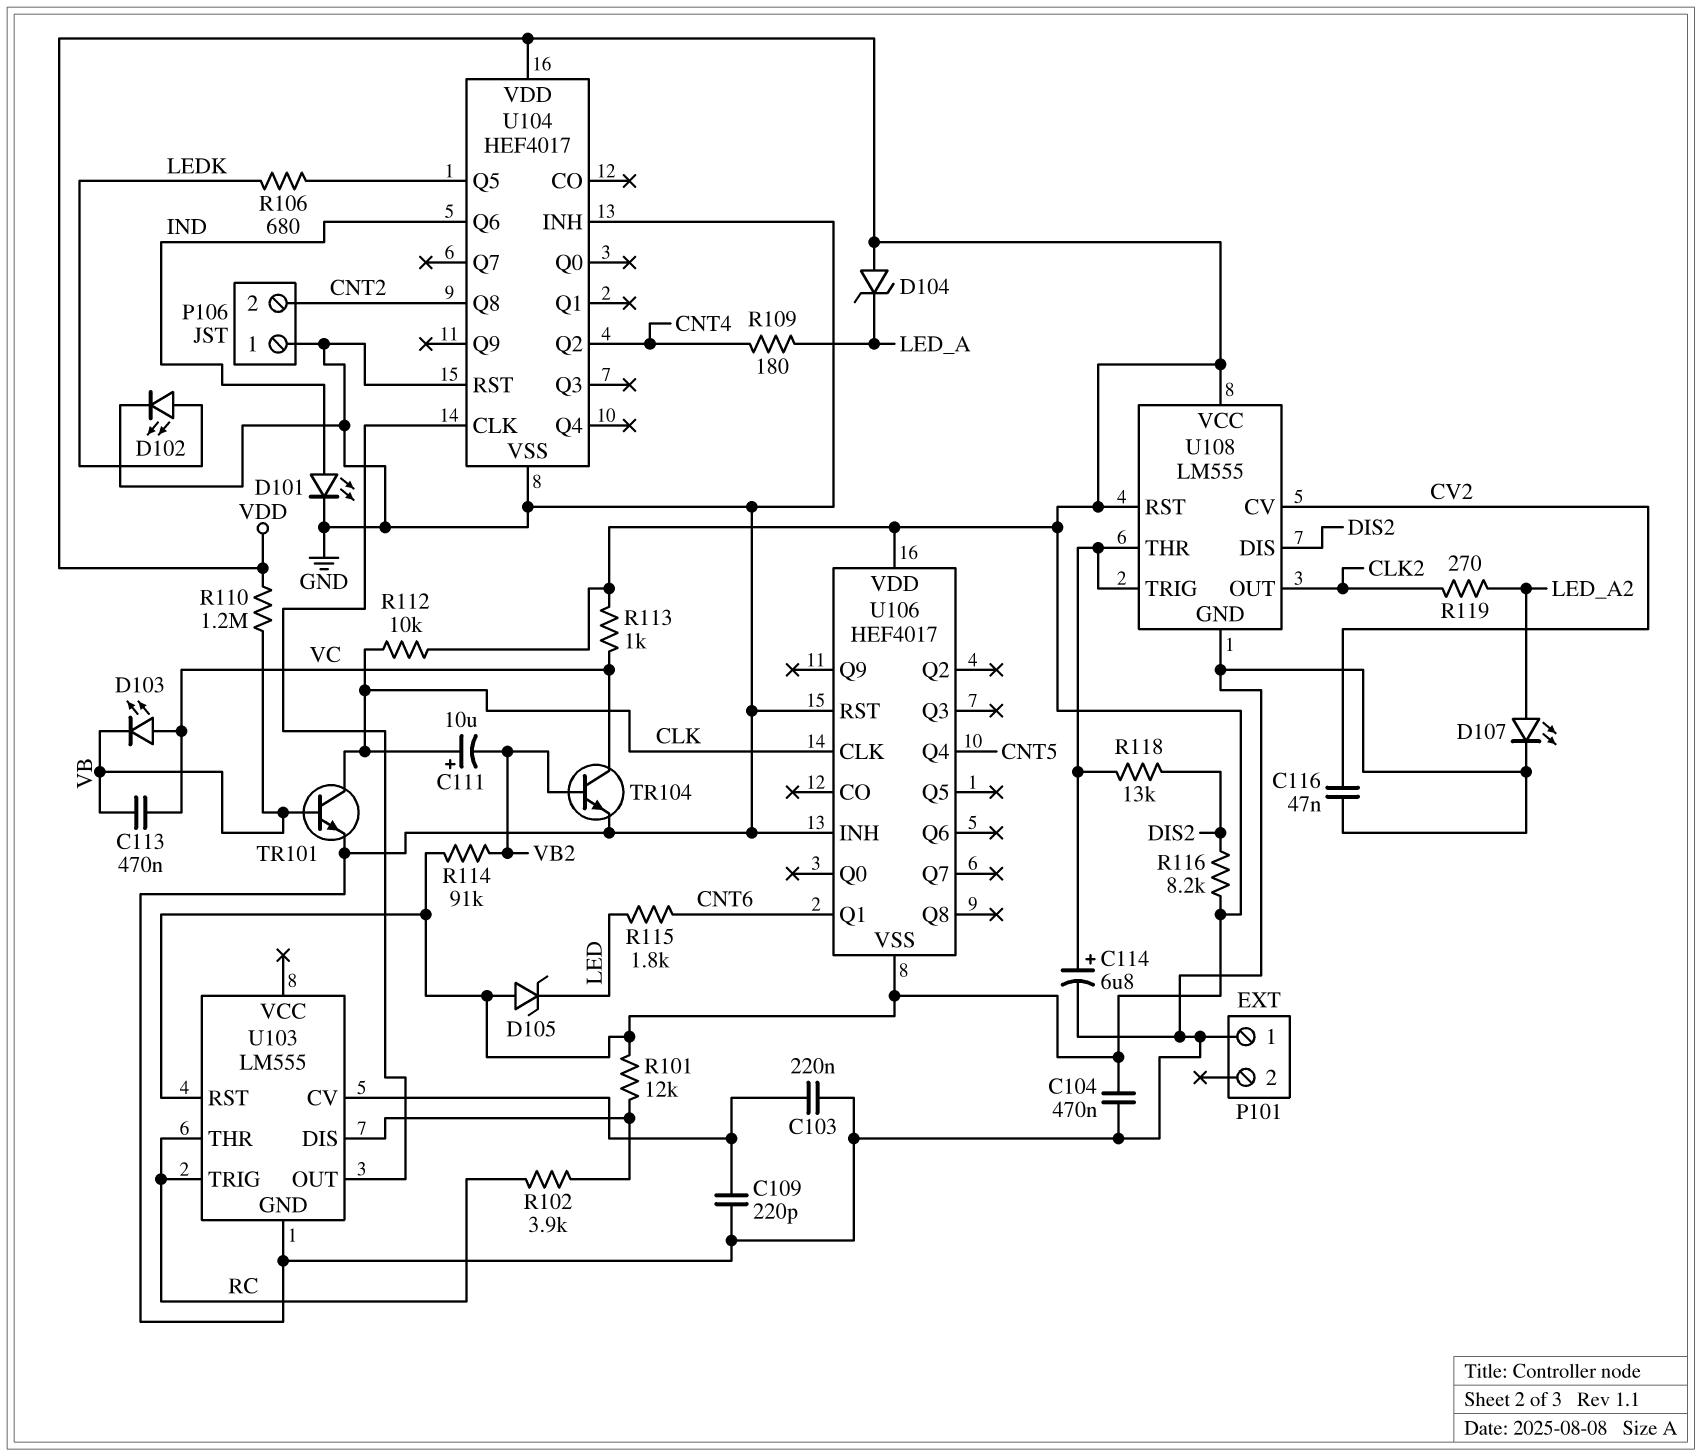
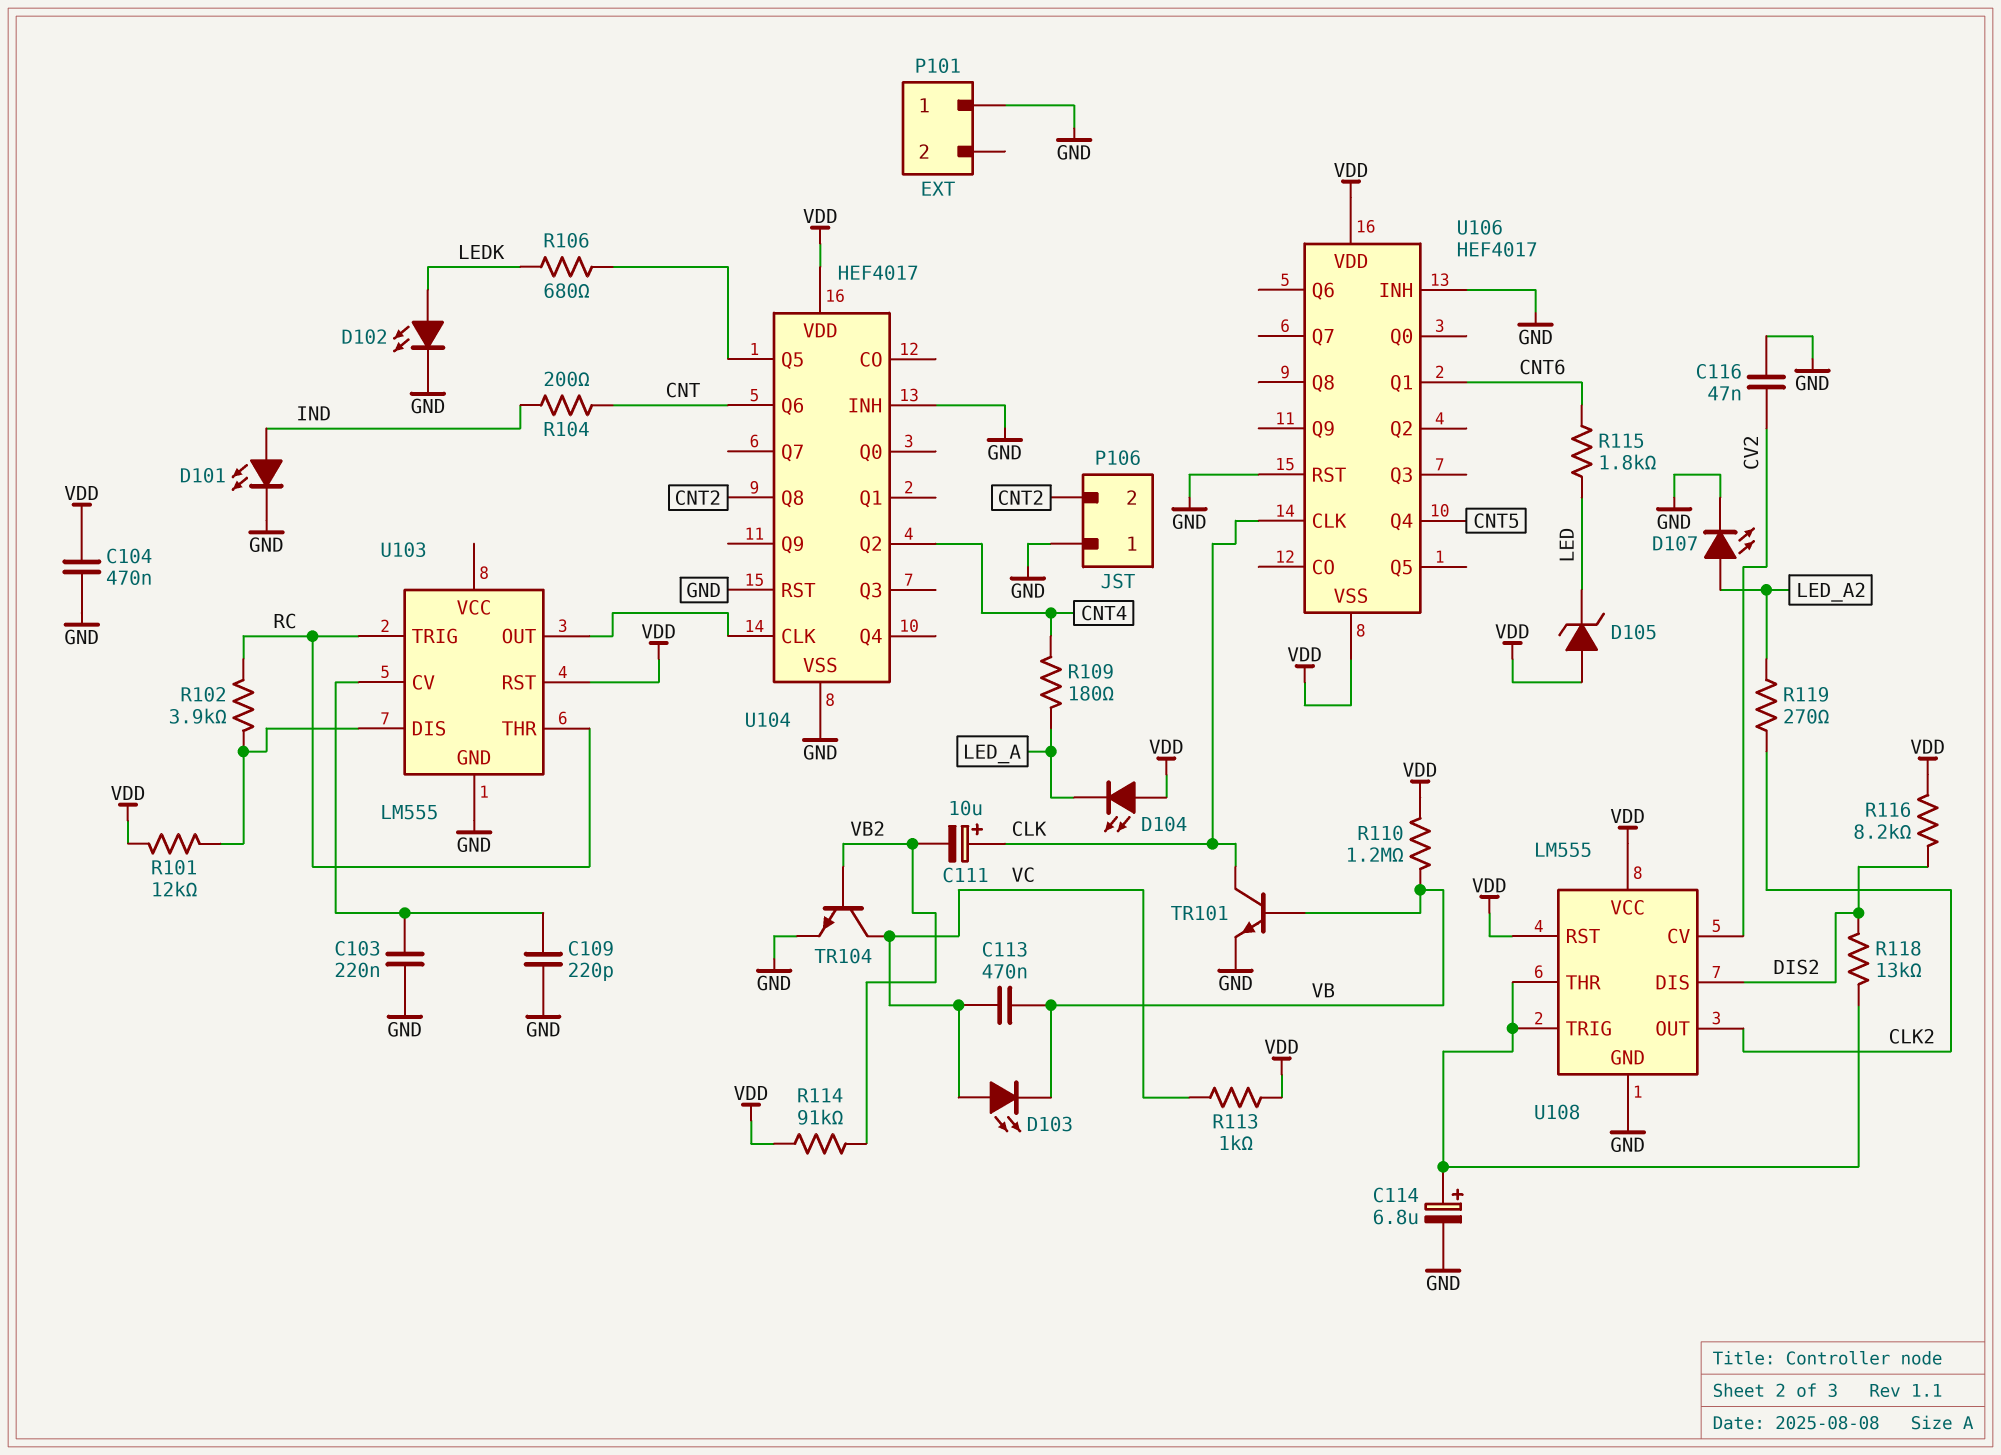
D104: zener (A VDD, K LED_A) -> LED (A VDD, K LED_A)
R104: none -> 200 (CNT, IND)
R112: 10k (CLK, VDD) -> none
U104 pin Q6: IND -> CNT

